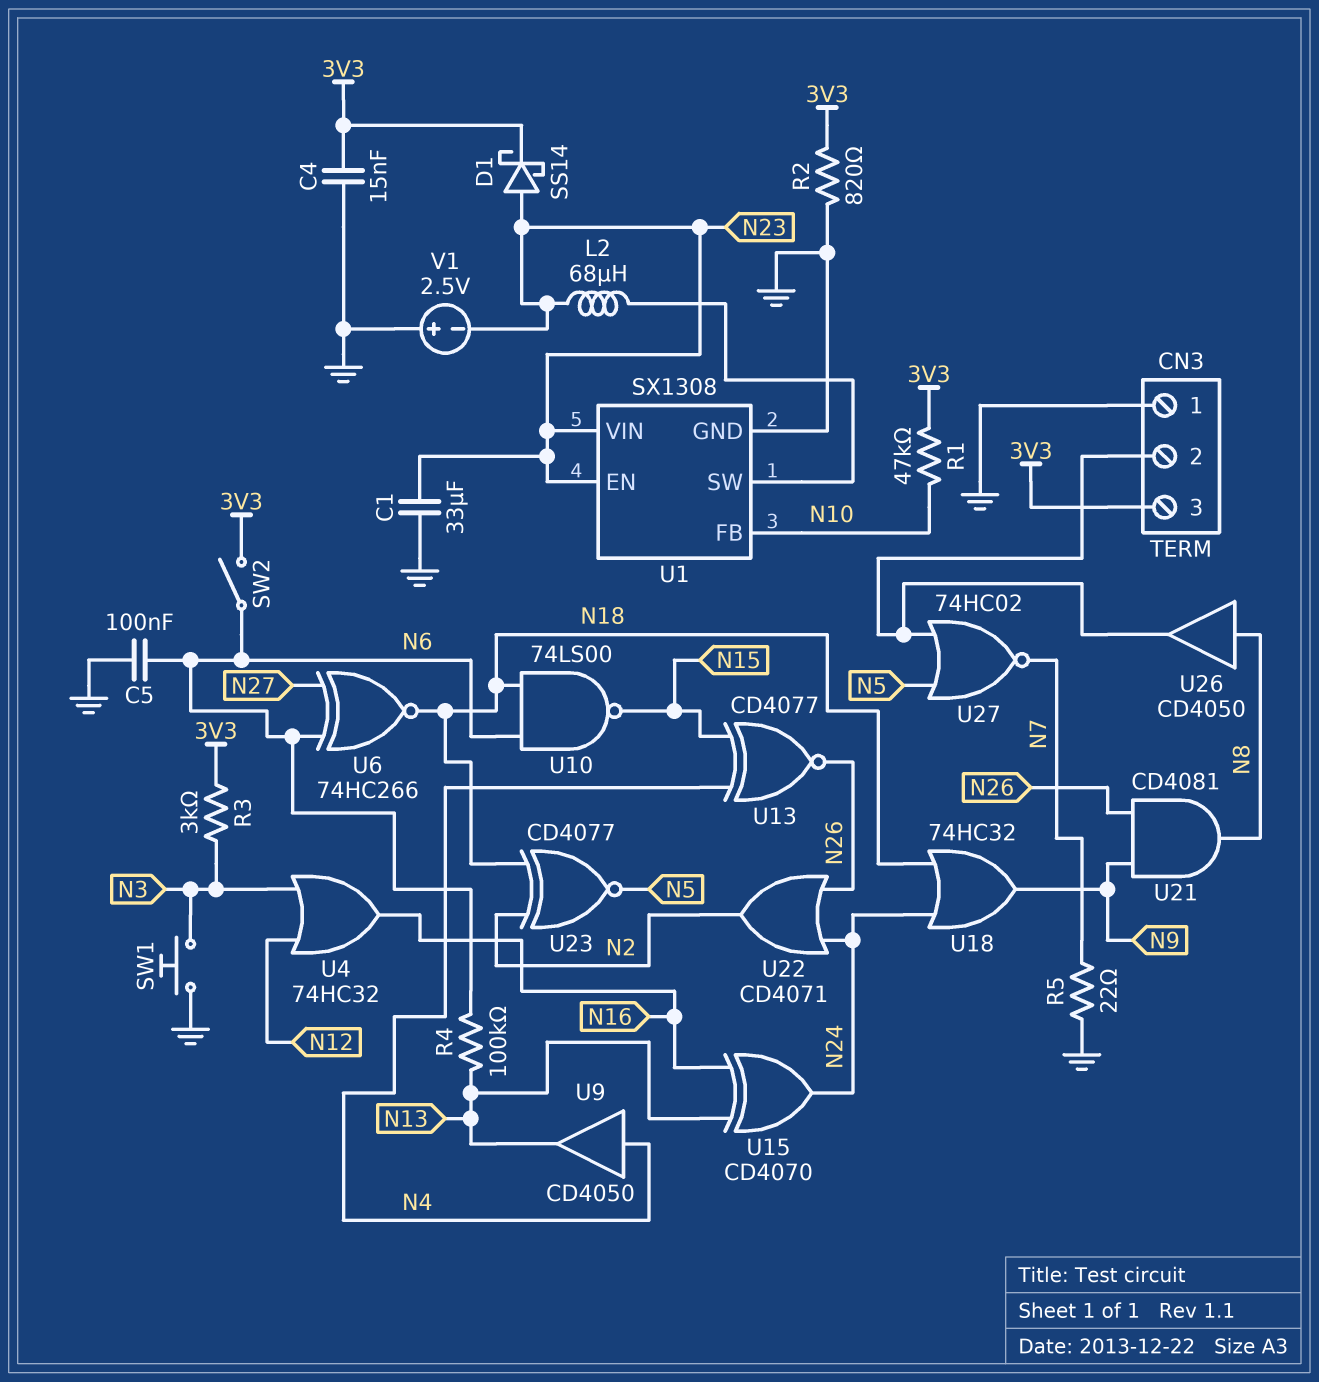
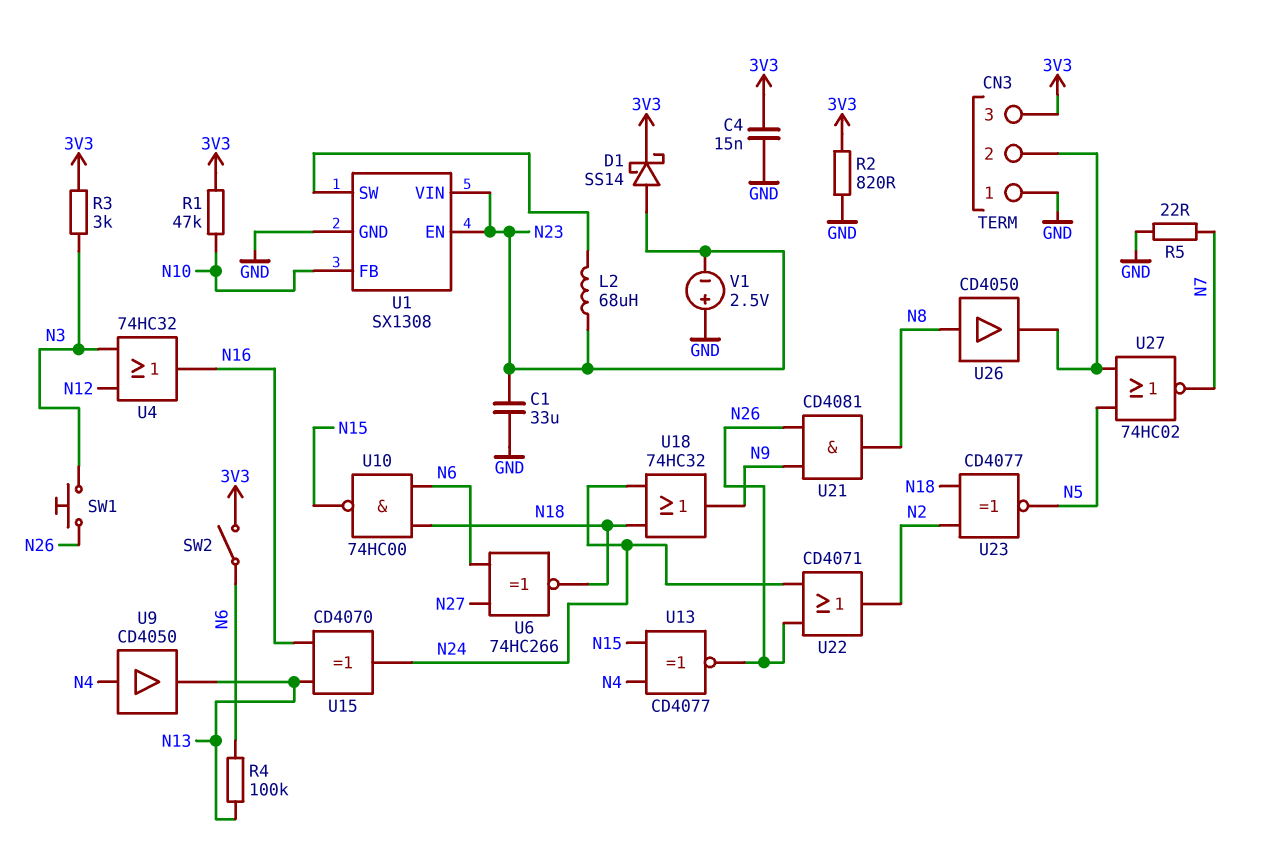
C5: 100nF (GND, N6) -> none
SW1: button (GND, N3) -> button (N3, N26)
U10: NAND 74LS00 (in N6, in N18, out N15) -> NAND 74HC00 (in N6, in N18, out N15)

